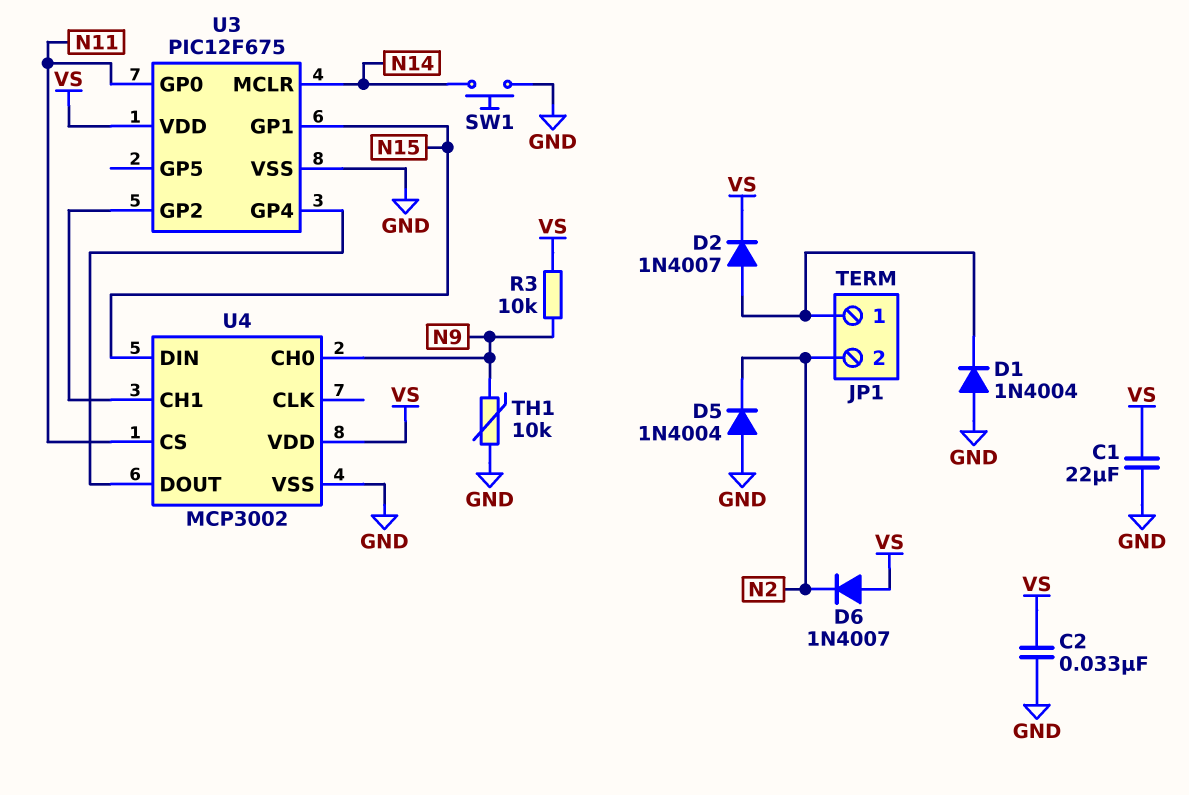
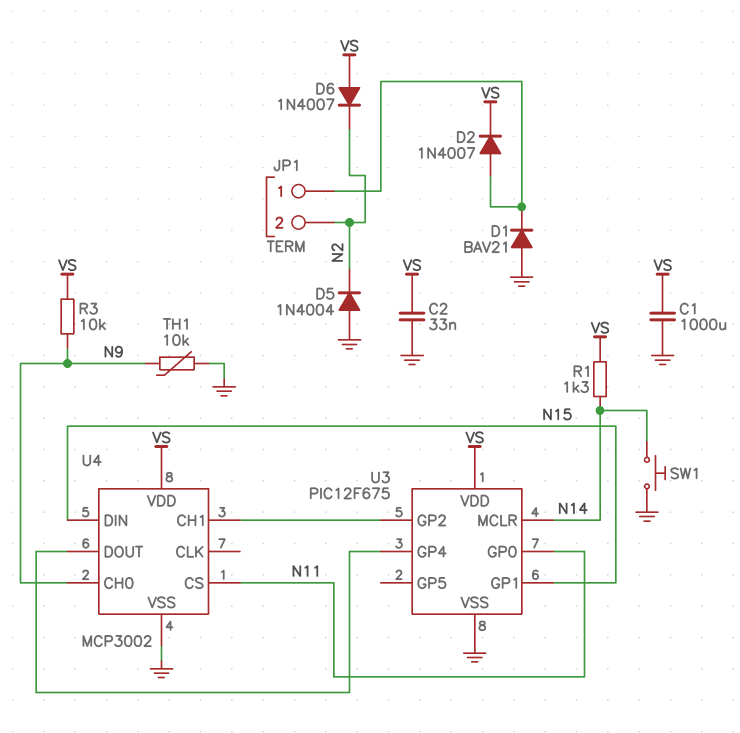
C1: 22uF (GND, VS) -> 1000uF (GND, VS)
D1: diode 1N4004 (A GND, K JP1/1) -> diode BAV21 (A GND, K JP1/1)
R1: none -> 1.3k (N14, VS)

